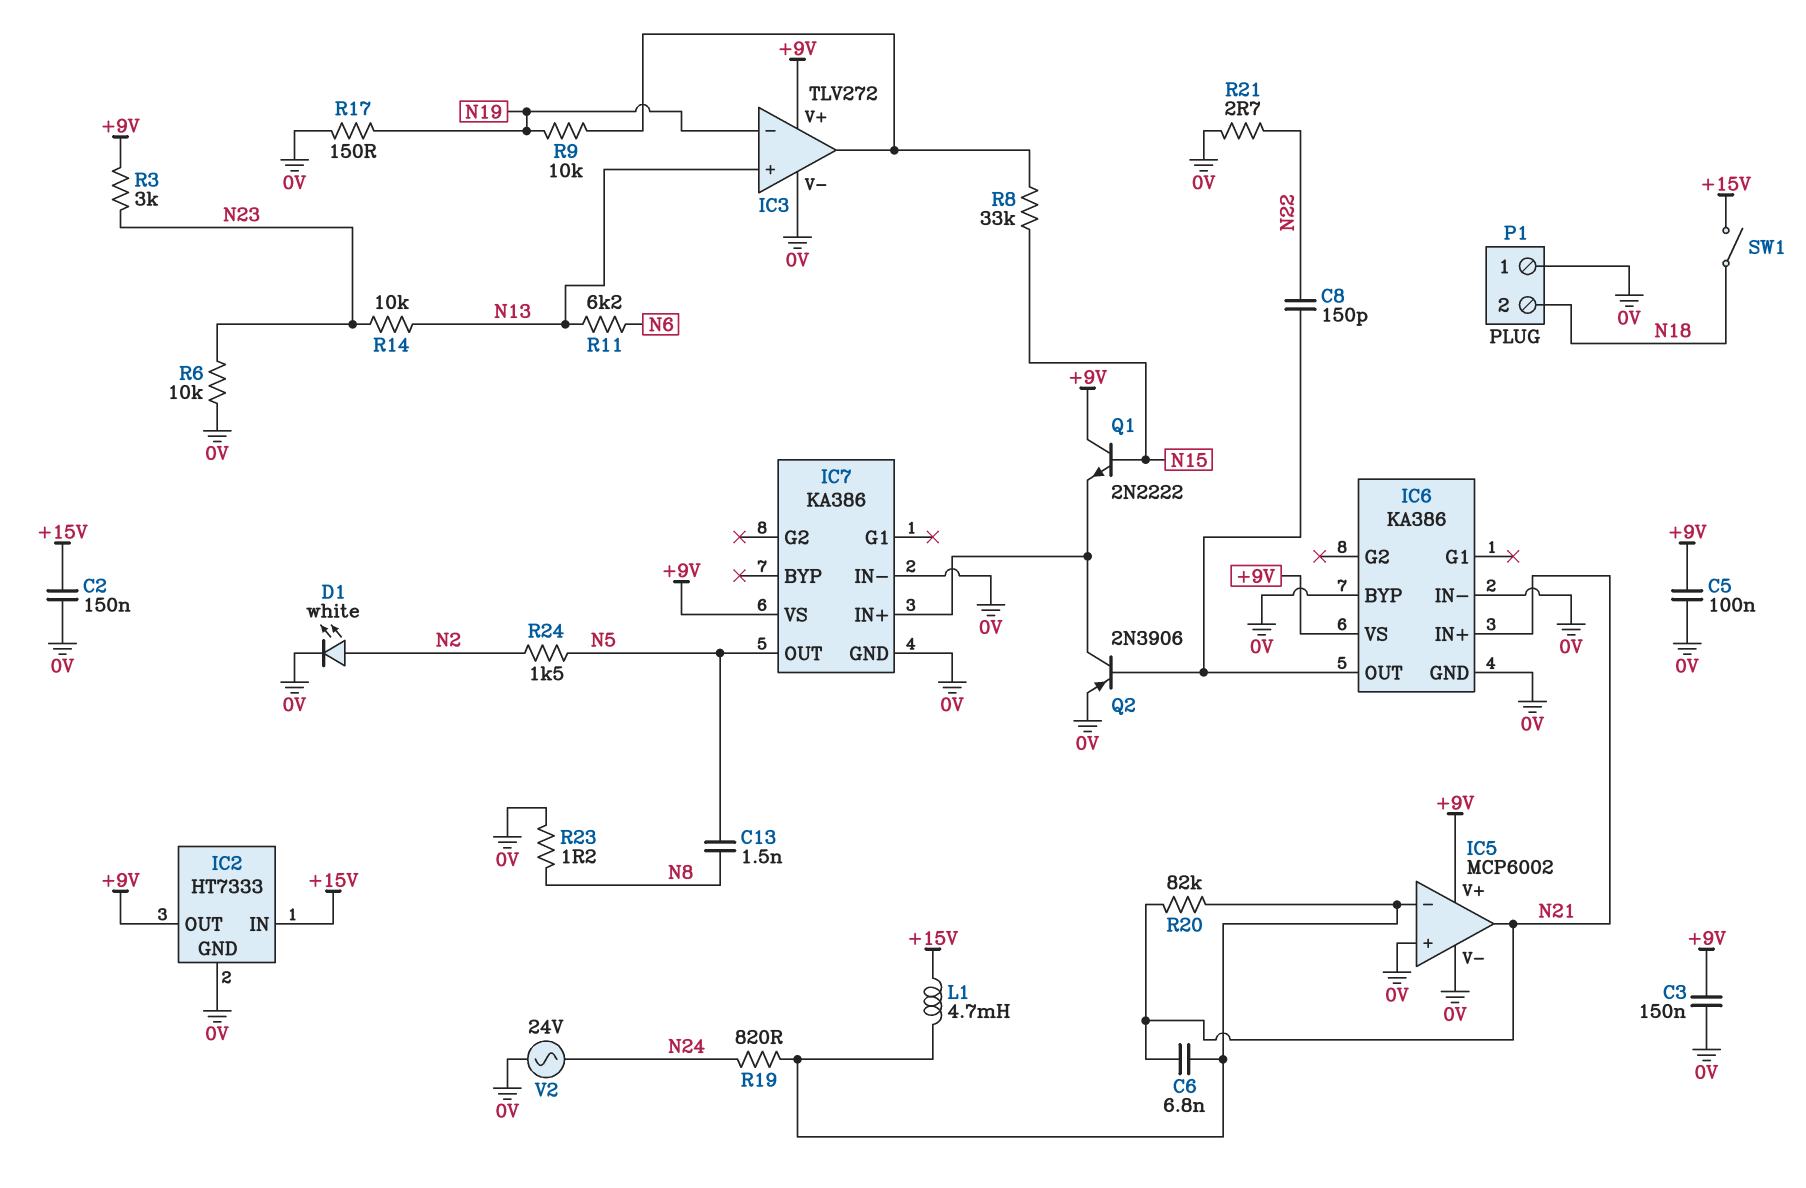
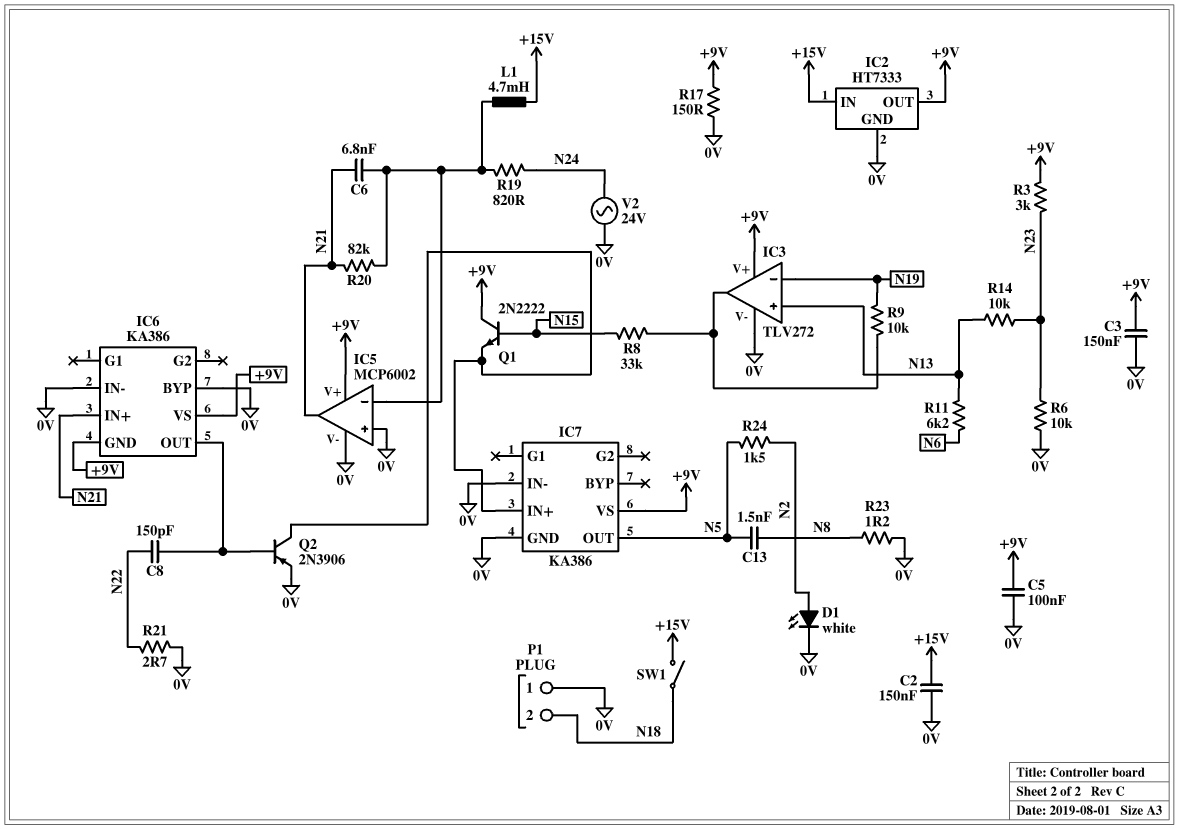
IC6 pin GND: 0V -> +9V
R17: 150 (0V, N19) -> 150 (+9V, 0V)

